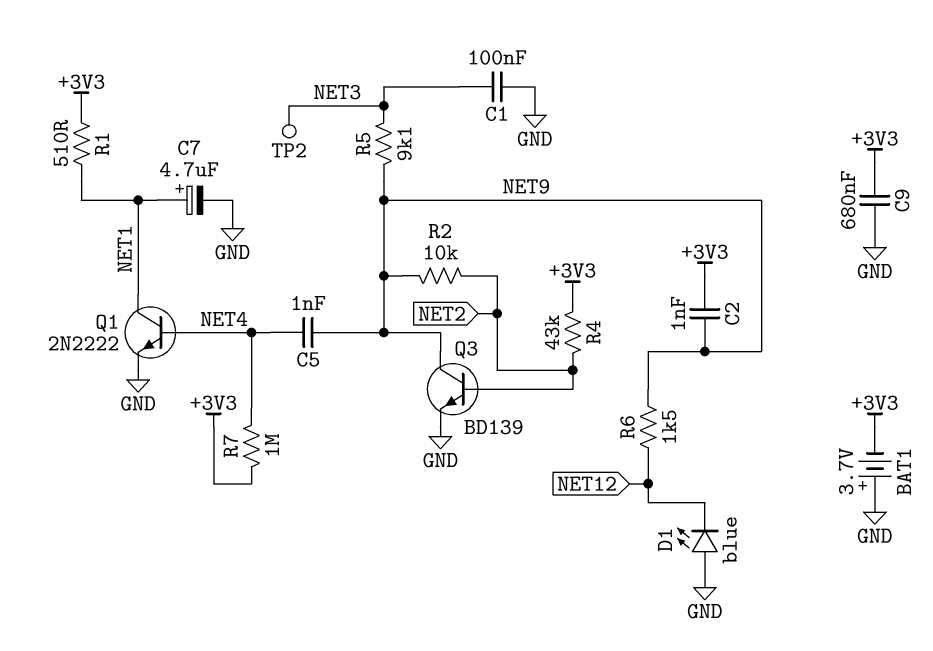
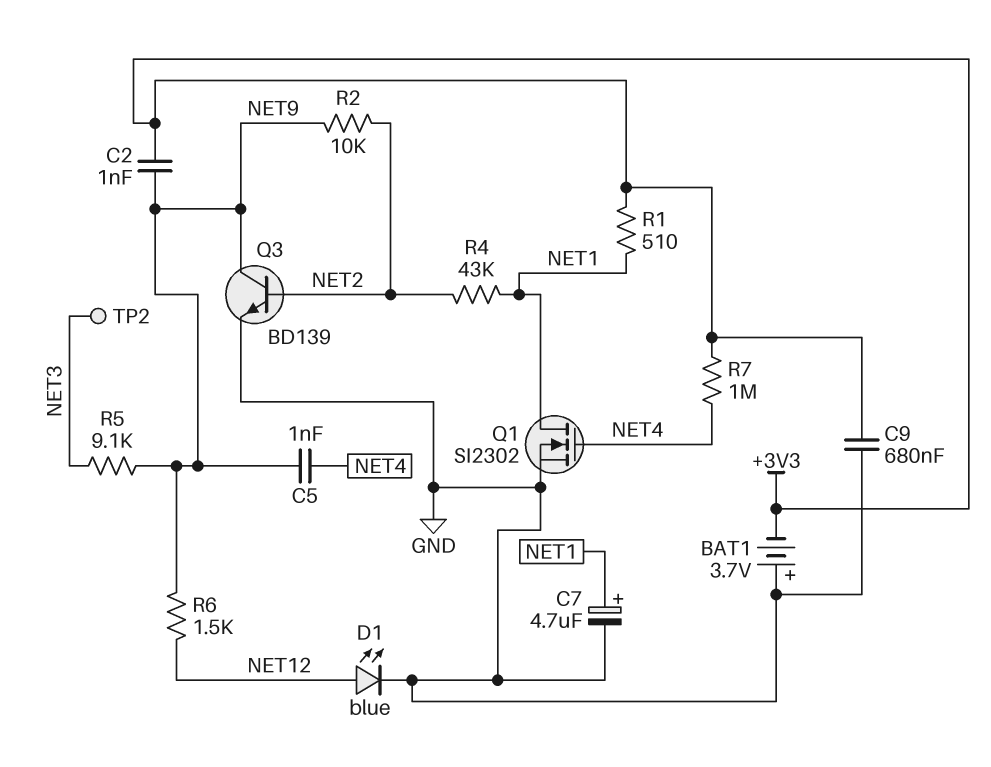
C1: 100nF (GND, NET3) -> none
D1: LED blue (A GND, K NET12) -> LED blue (A NET12, K GND)
Q1: NPN 2N2222 (B NET4, C NET1, E GND) -> NMOS SI2302 (G NET4, D NET1, S GND)
R4: 43k (+3V3, NET2) -> 43k (NET1, NET2)

